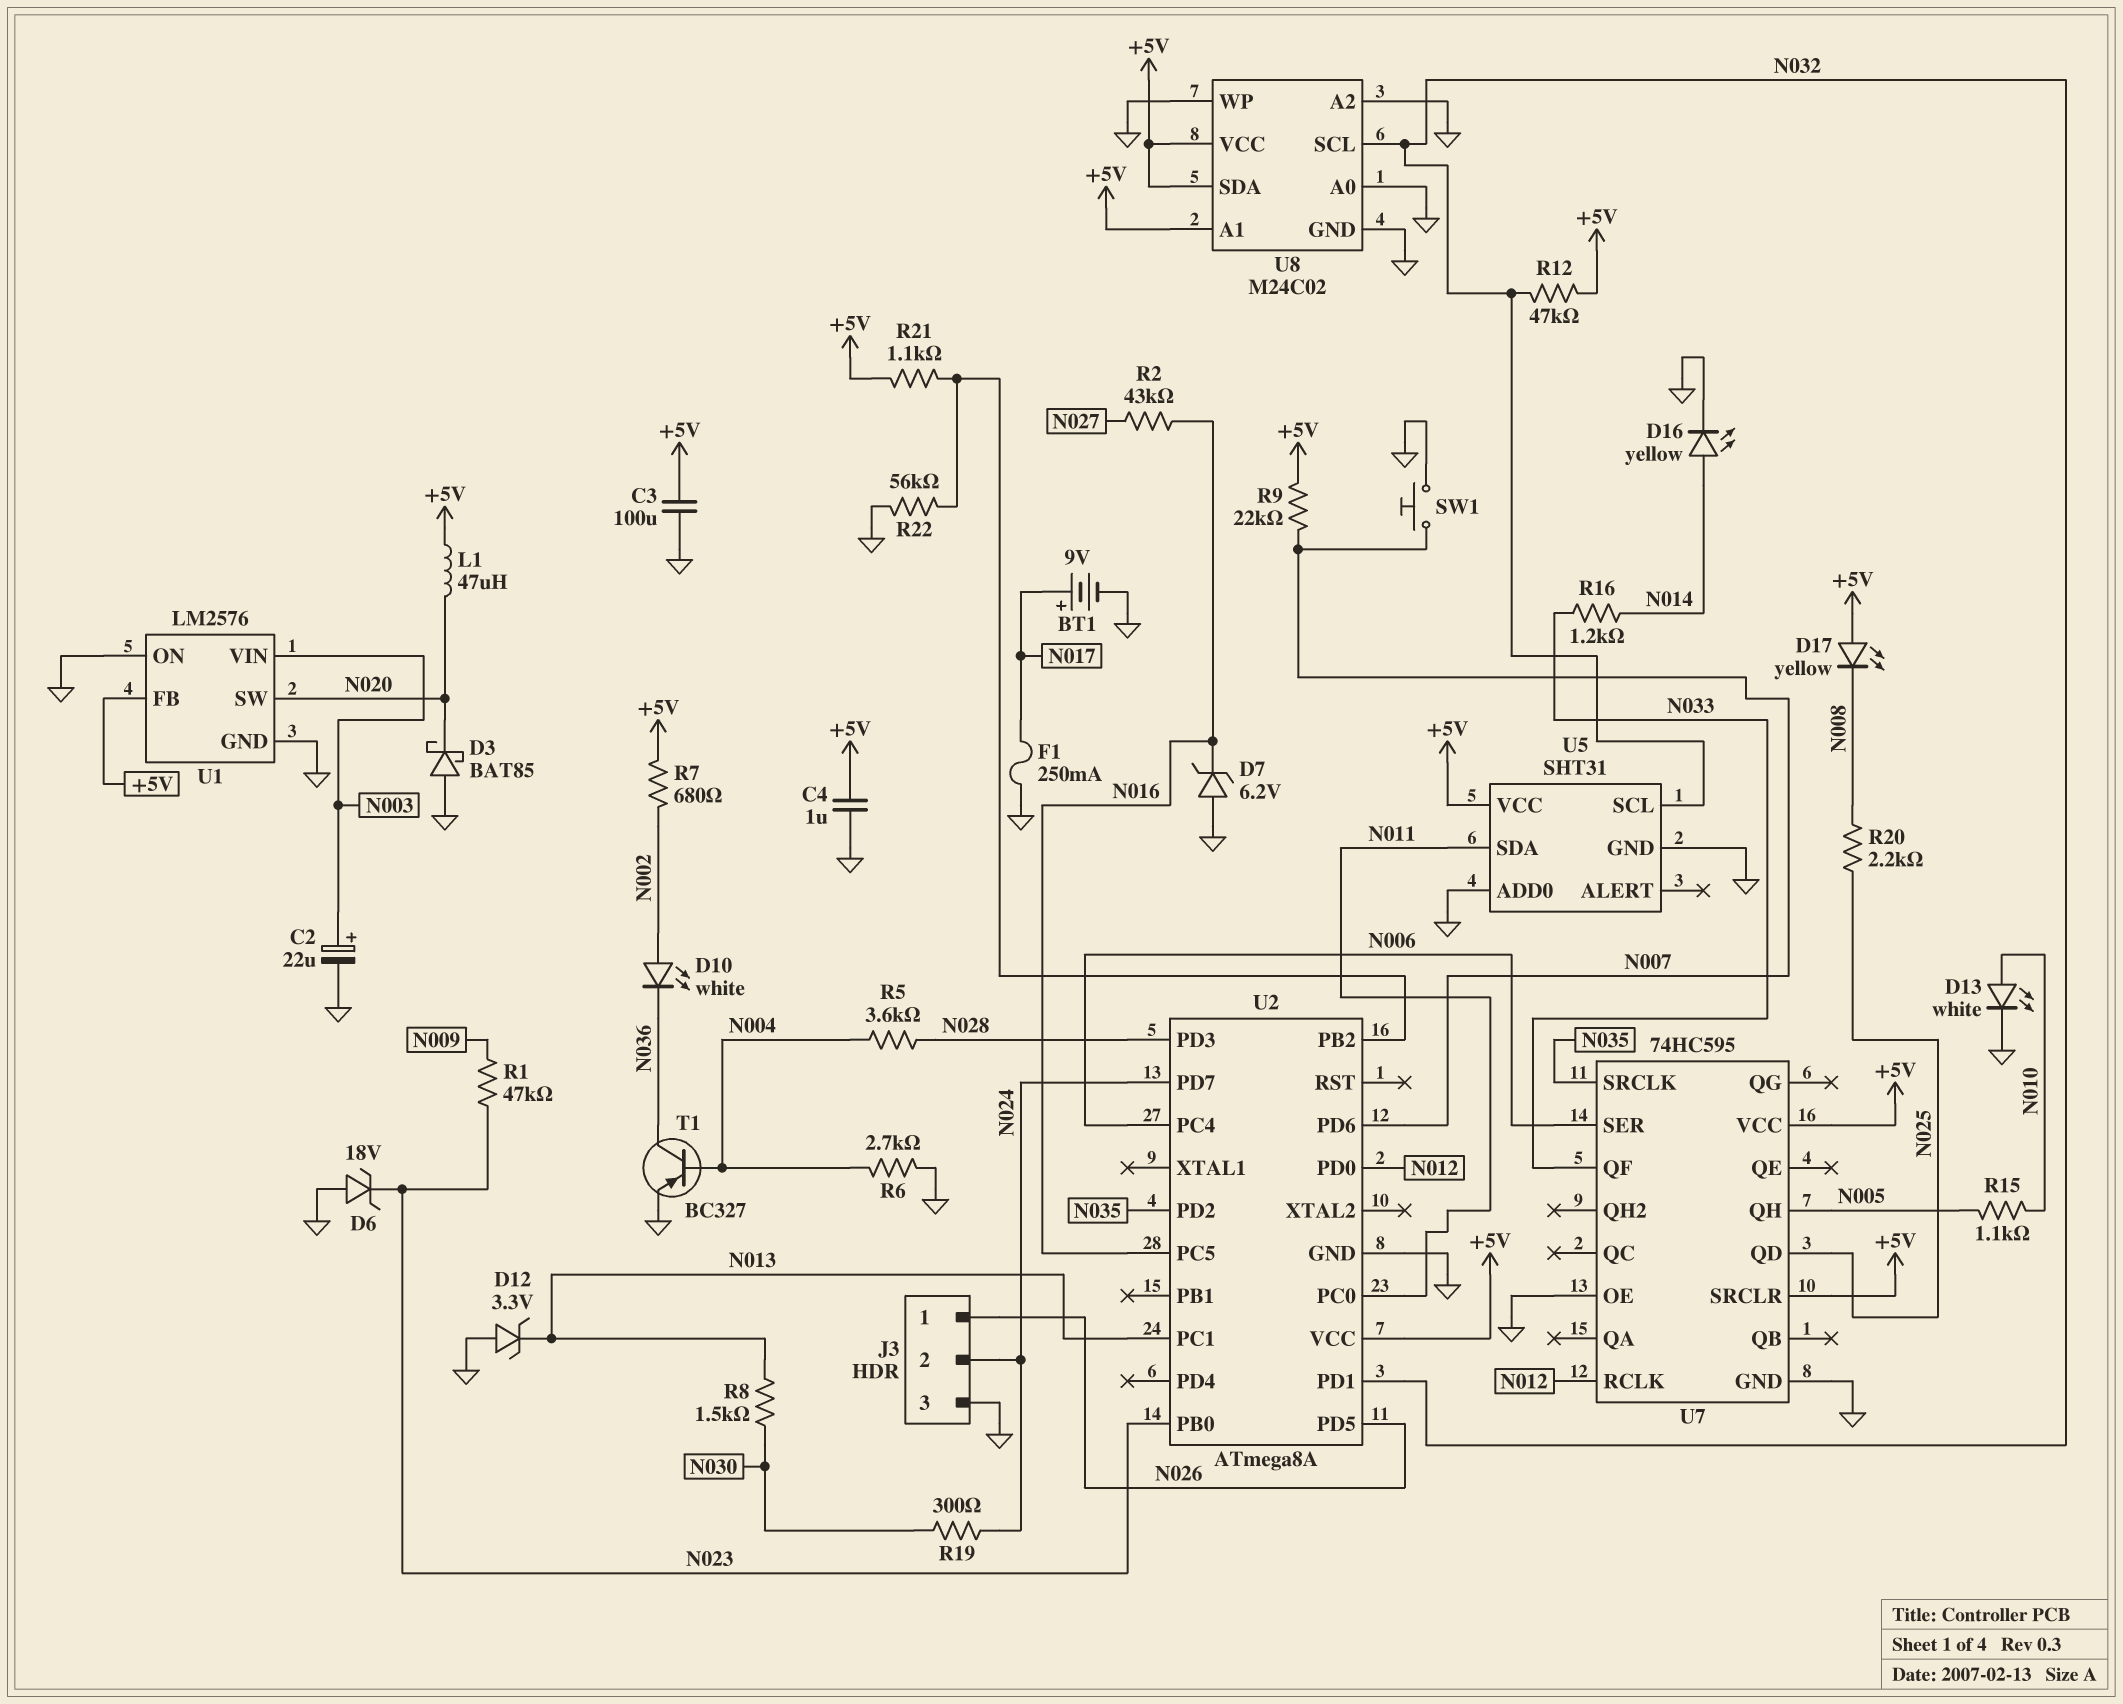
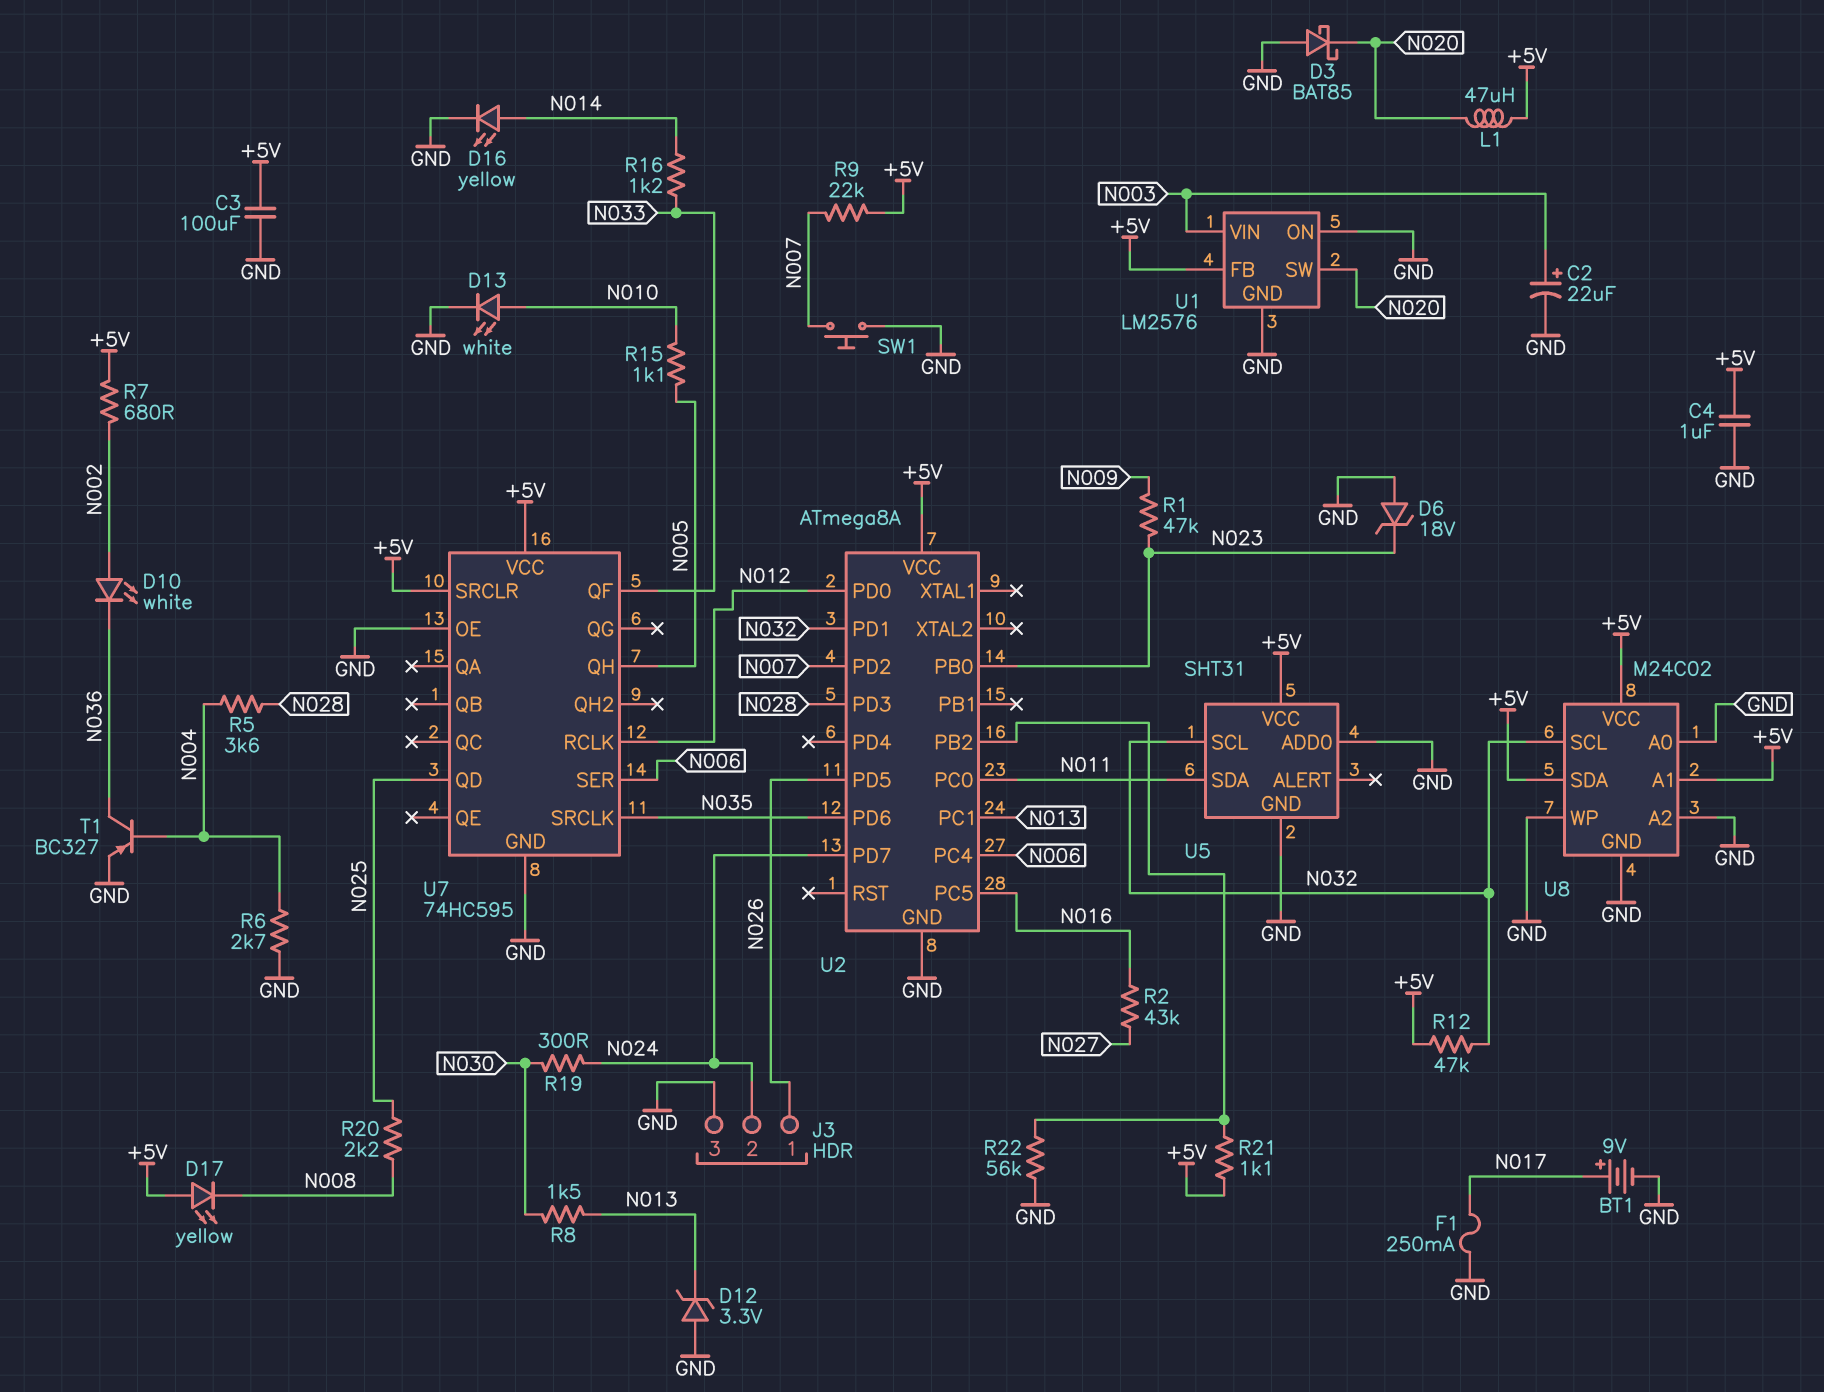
D7: zener 6.2V (A GND, K N016) -> none
U2 pin PD2: N035 -> N007
U2 pin PD6: N007 -> N035

